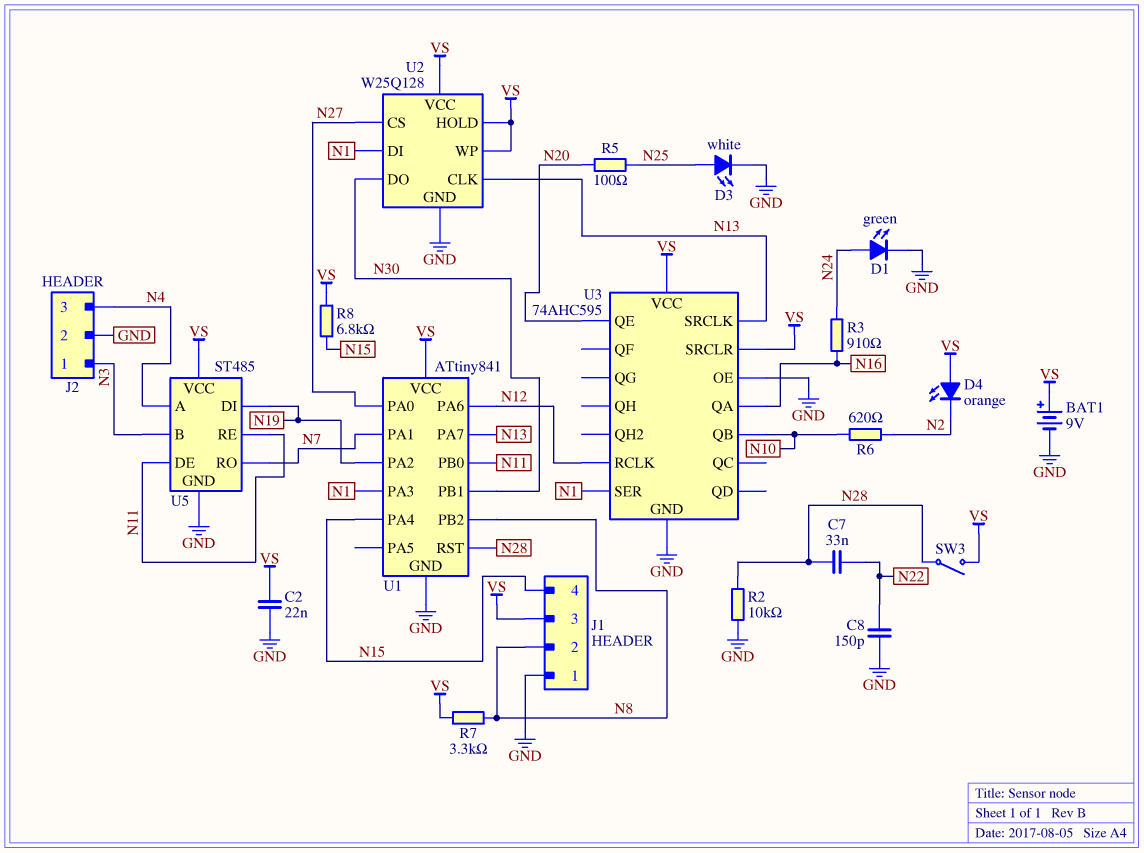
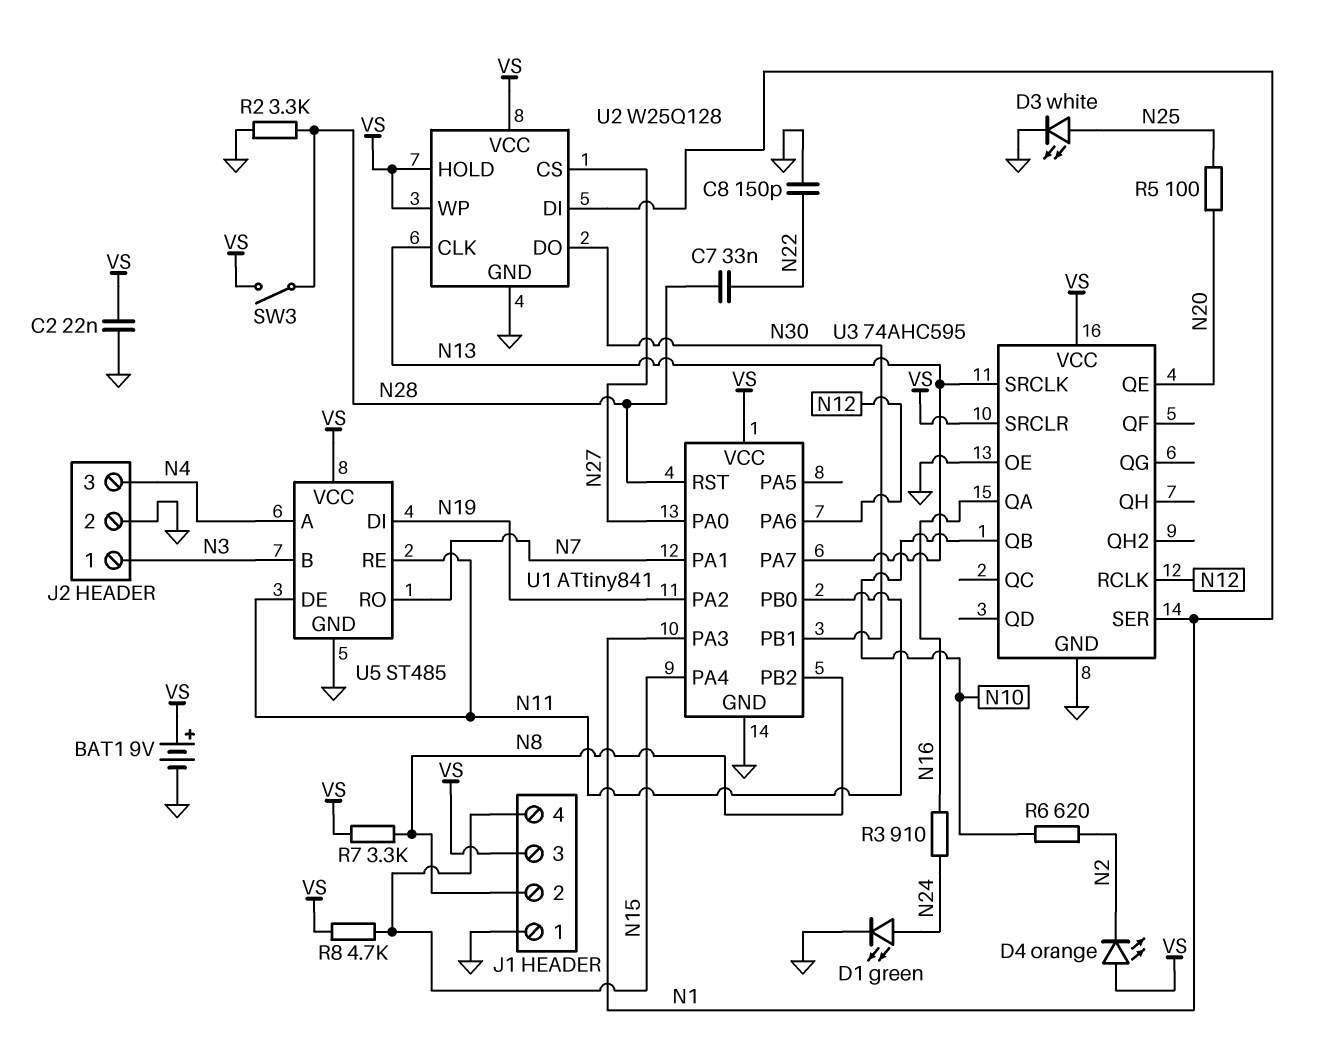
R2: 10k (GND, N28) -> 3.3k (GND, N28)
R8: 6.8k (N15, VS) -> 4.7k (N15, VS)

